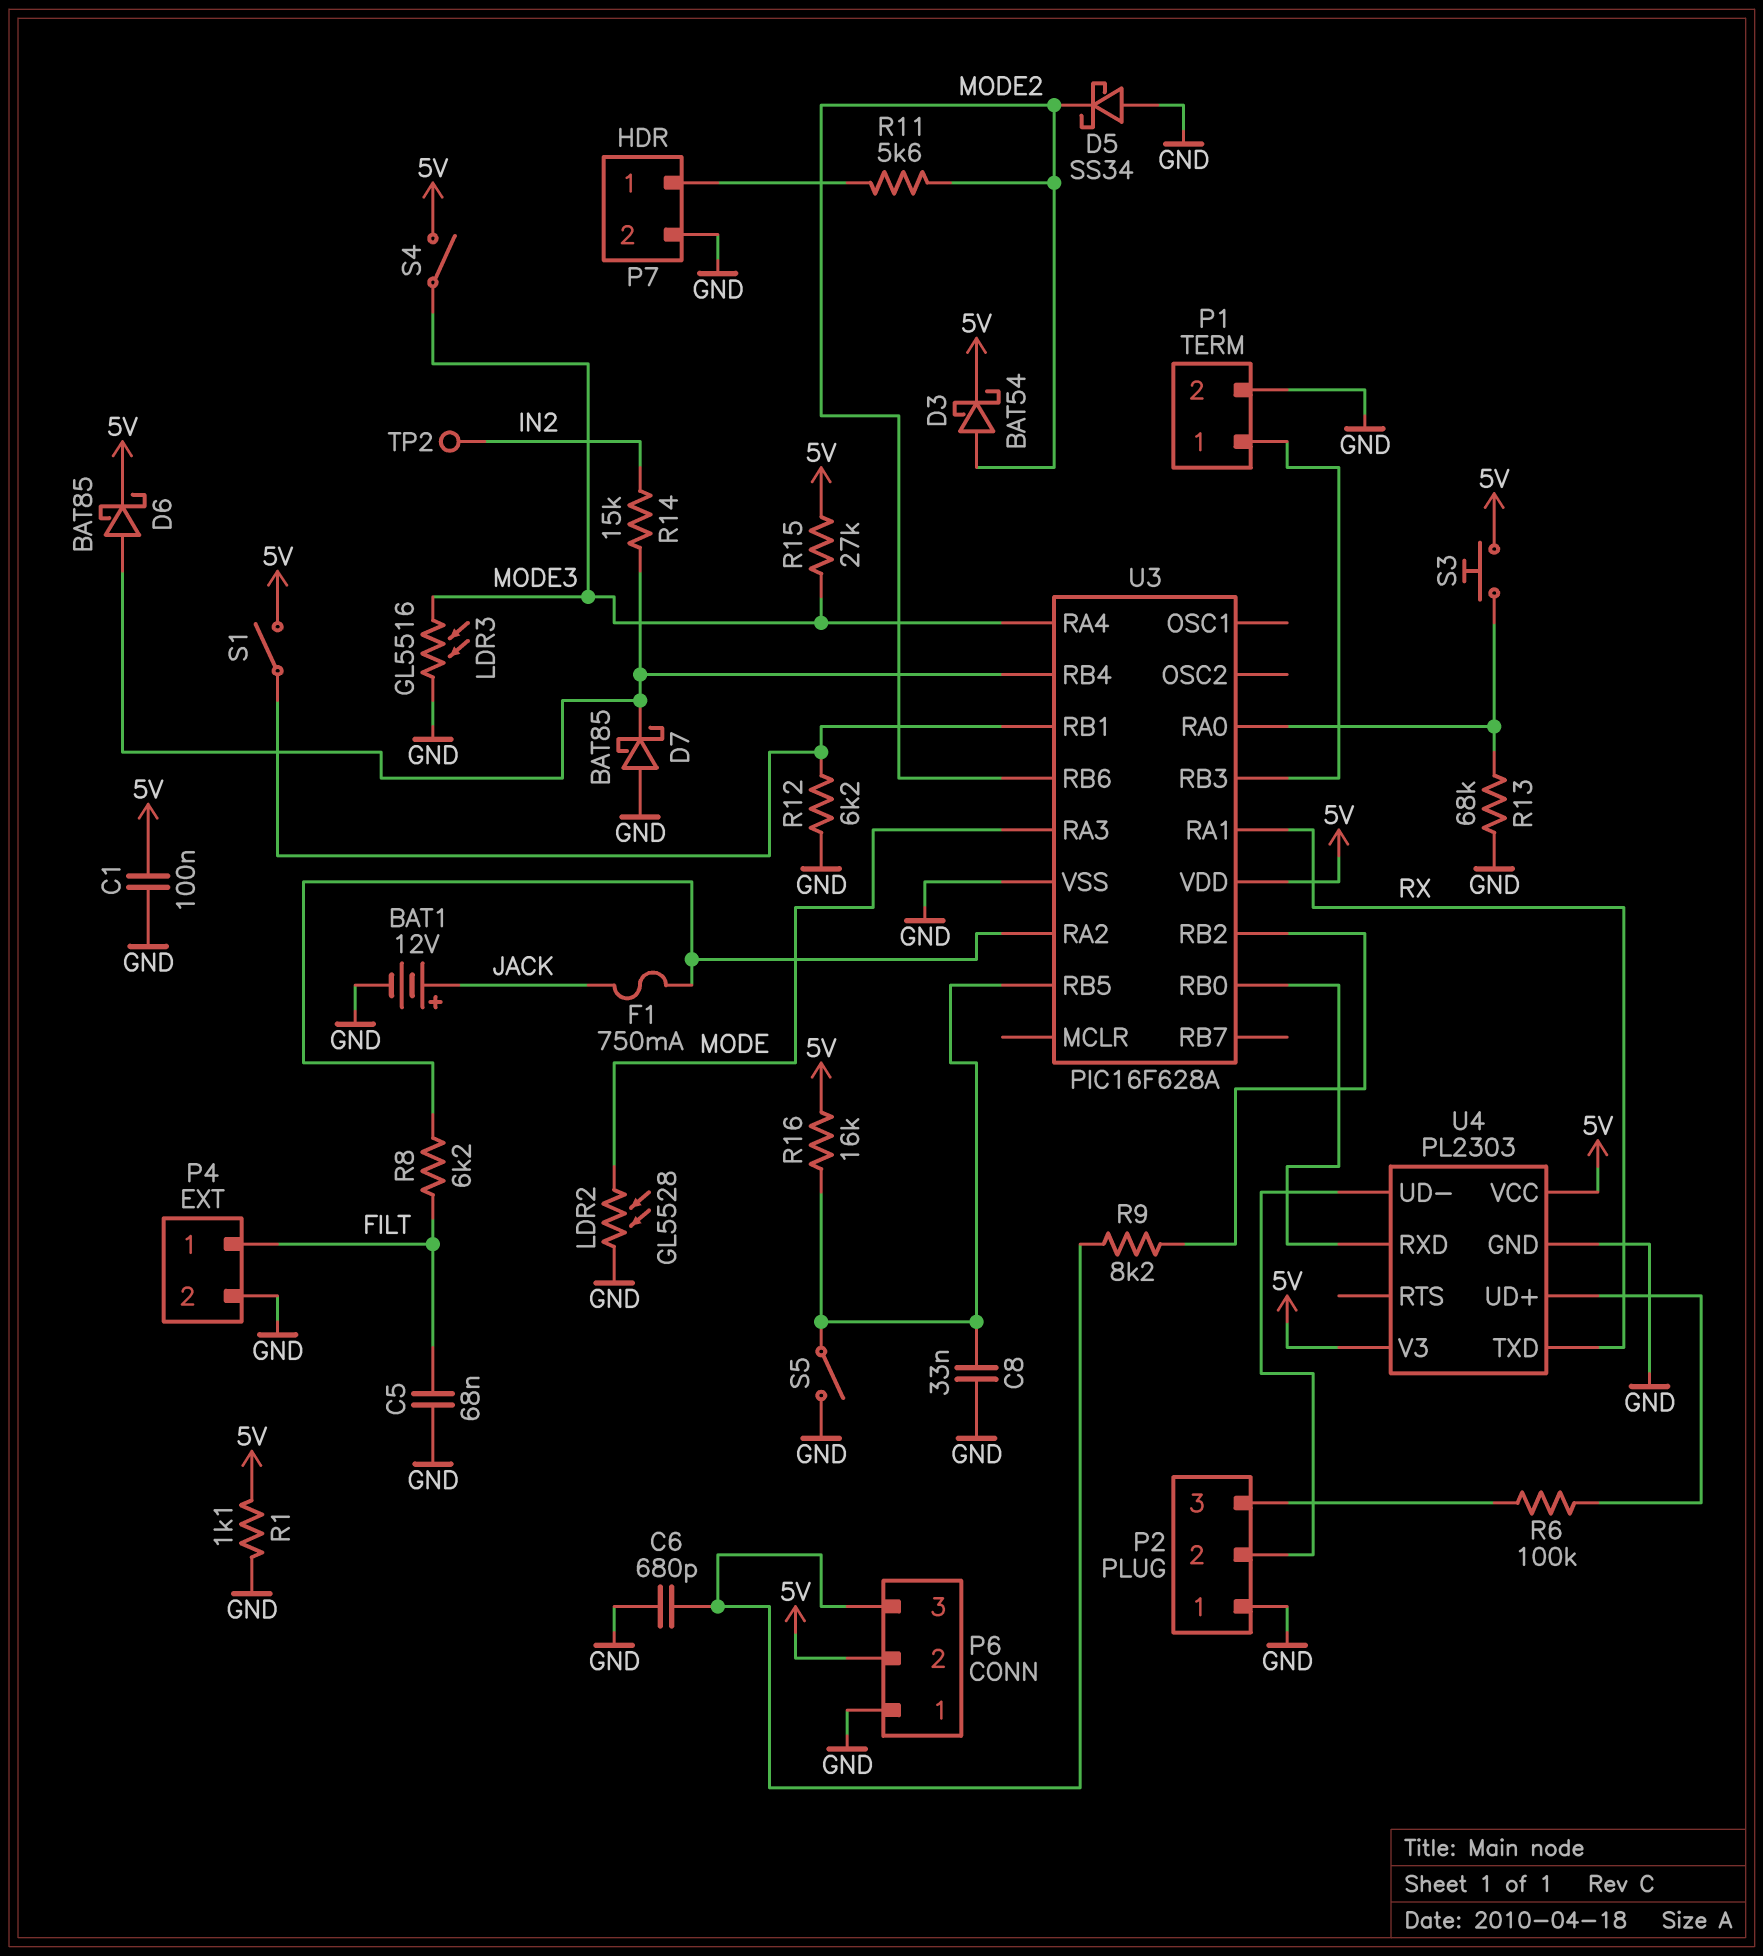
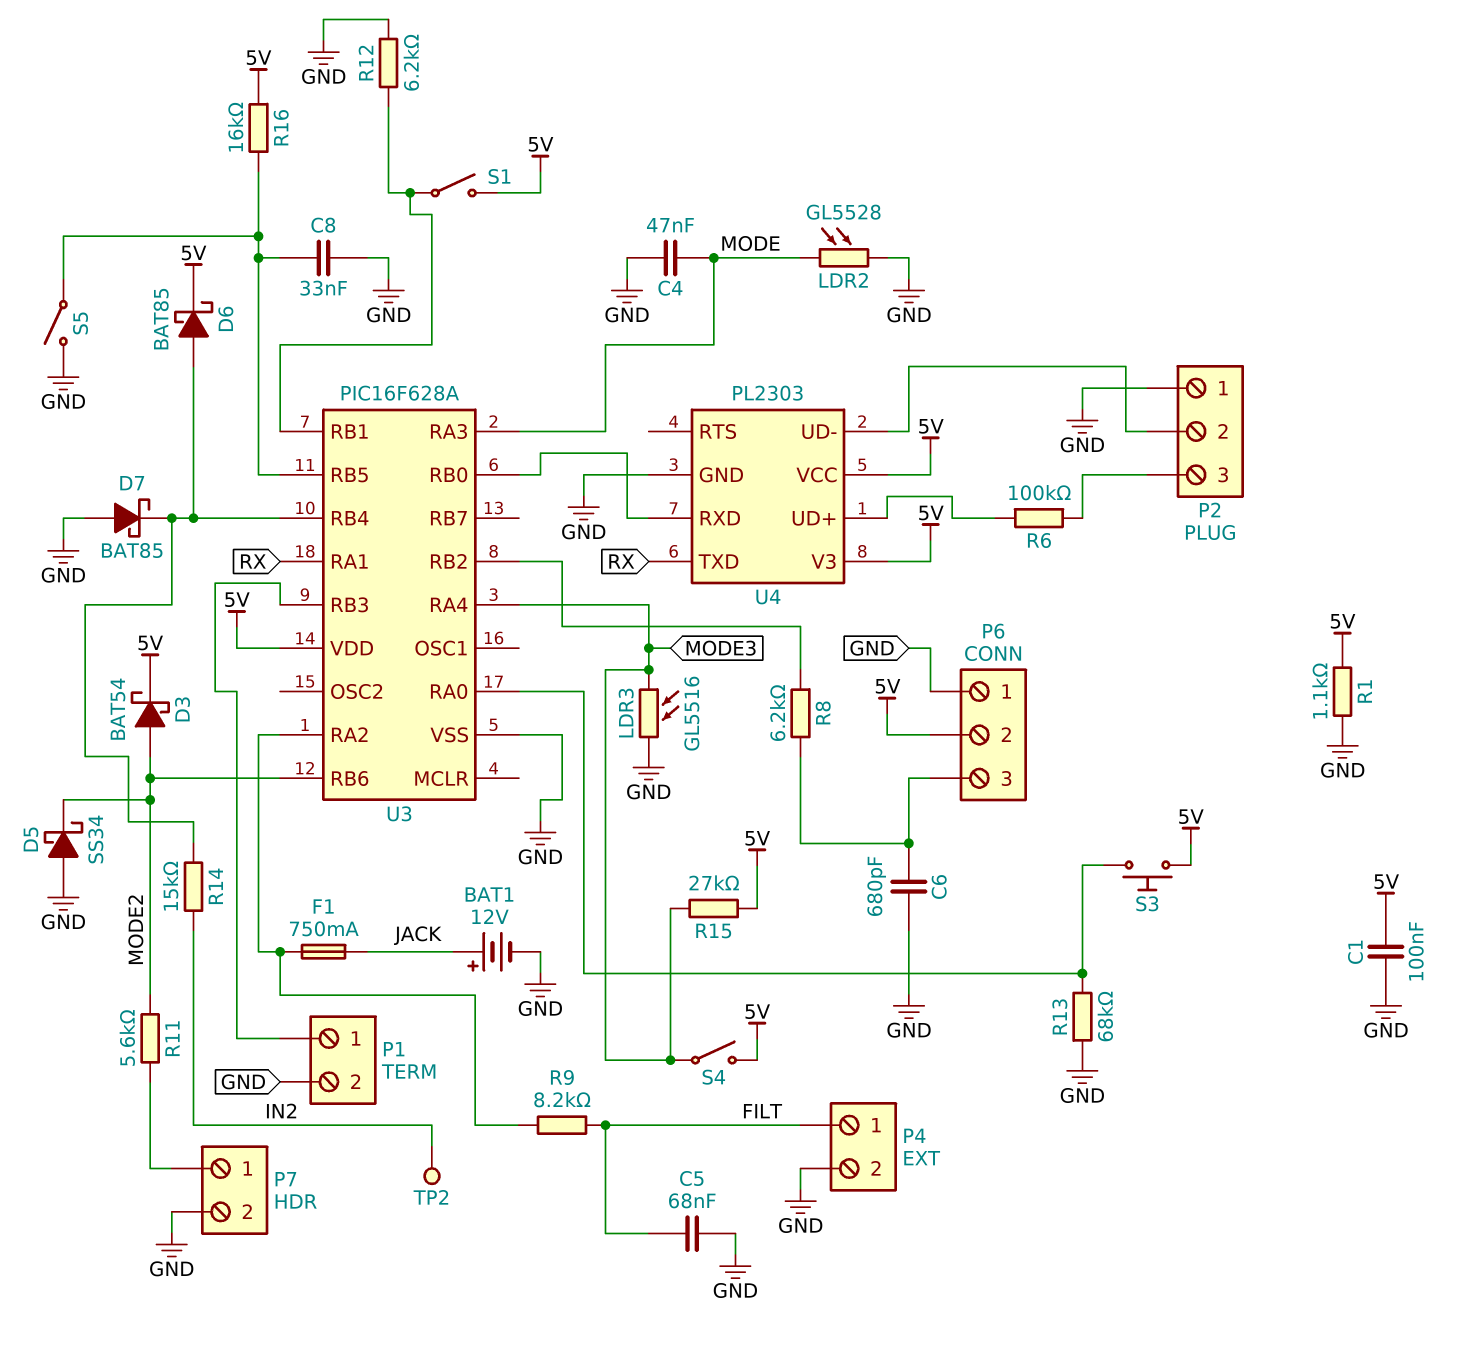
C4: none -> 47nF (GND, MODE)
R8: 6.2k (FILT, U3/RA2) -> 6.2k (P6/3, U3/RB2)
R9: 8.2k (P6/3, U3/RB2) -> 8.2k (FILT, U3/RA2)

